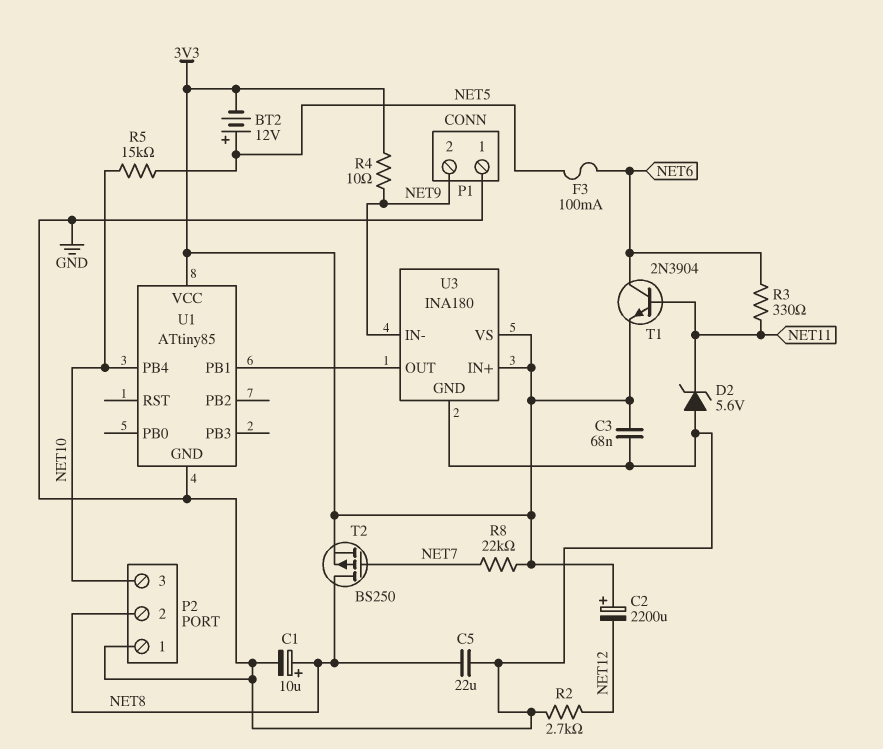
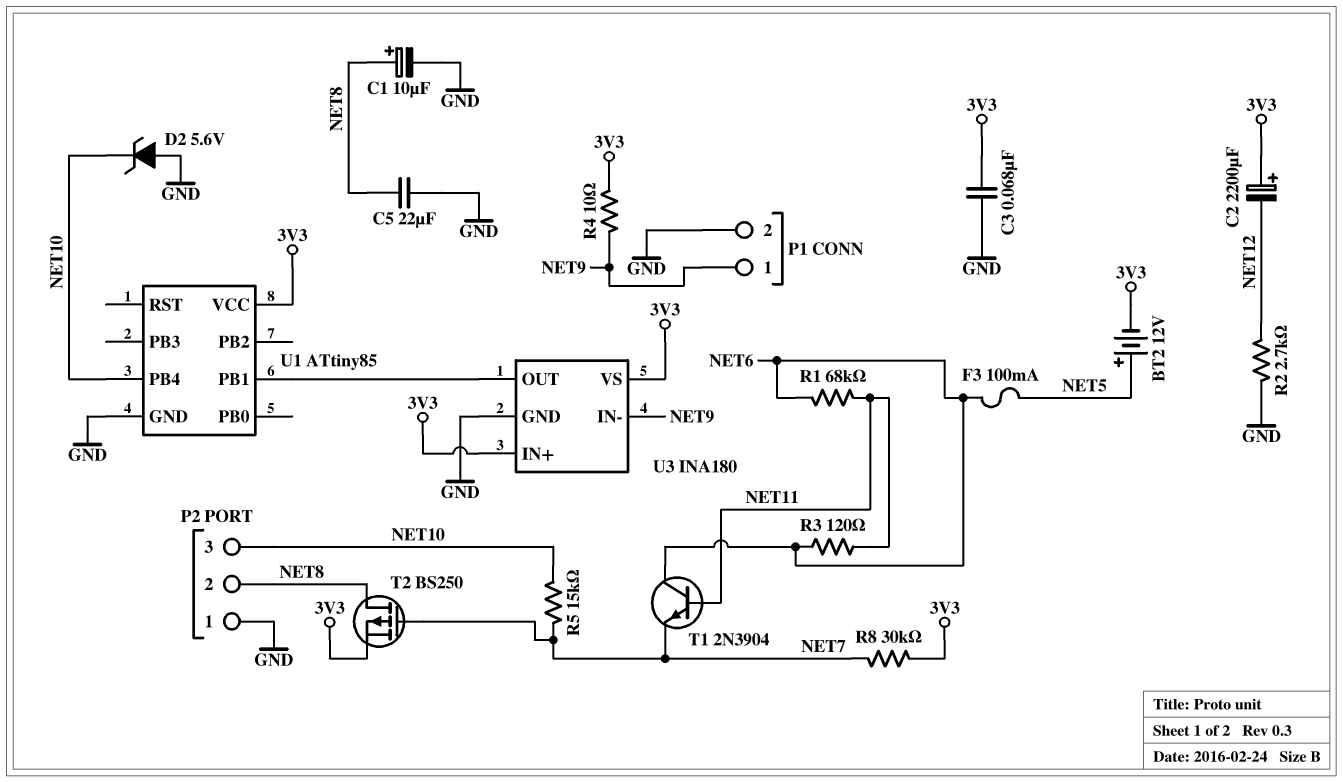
D2: zener 5.6V (A GND, K NET11) -> zener 5.6V (A GND, K NET10)
P1 pin 1: GND -> NET9
P1 pin 2: NET9 -> GND
R1: none -> 68k (NET6, NET11)
R3: 330 (NET6, NET11) -> 120 (NET6, NET11)
R5: 15k (NET5, NET10) -> 15k (NET7, NET10)
R8: 22k (3V3, NET7) -> 30k (3V3, NET7)
T1: NPN 2N3904 (B NET11, C NET6, E 3V3) -> NPN 2N3904 (B NET11, C NET6, E NET7)

